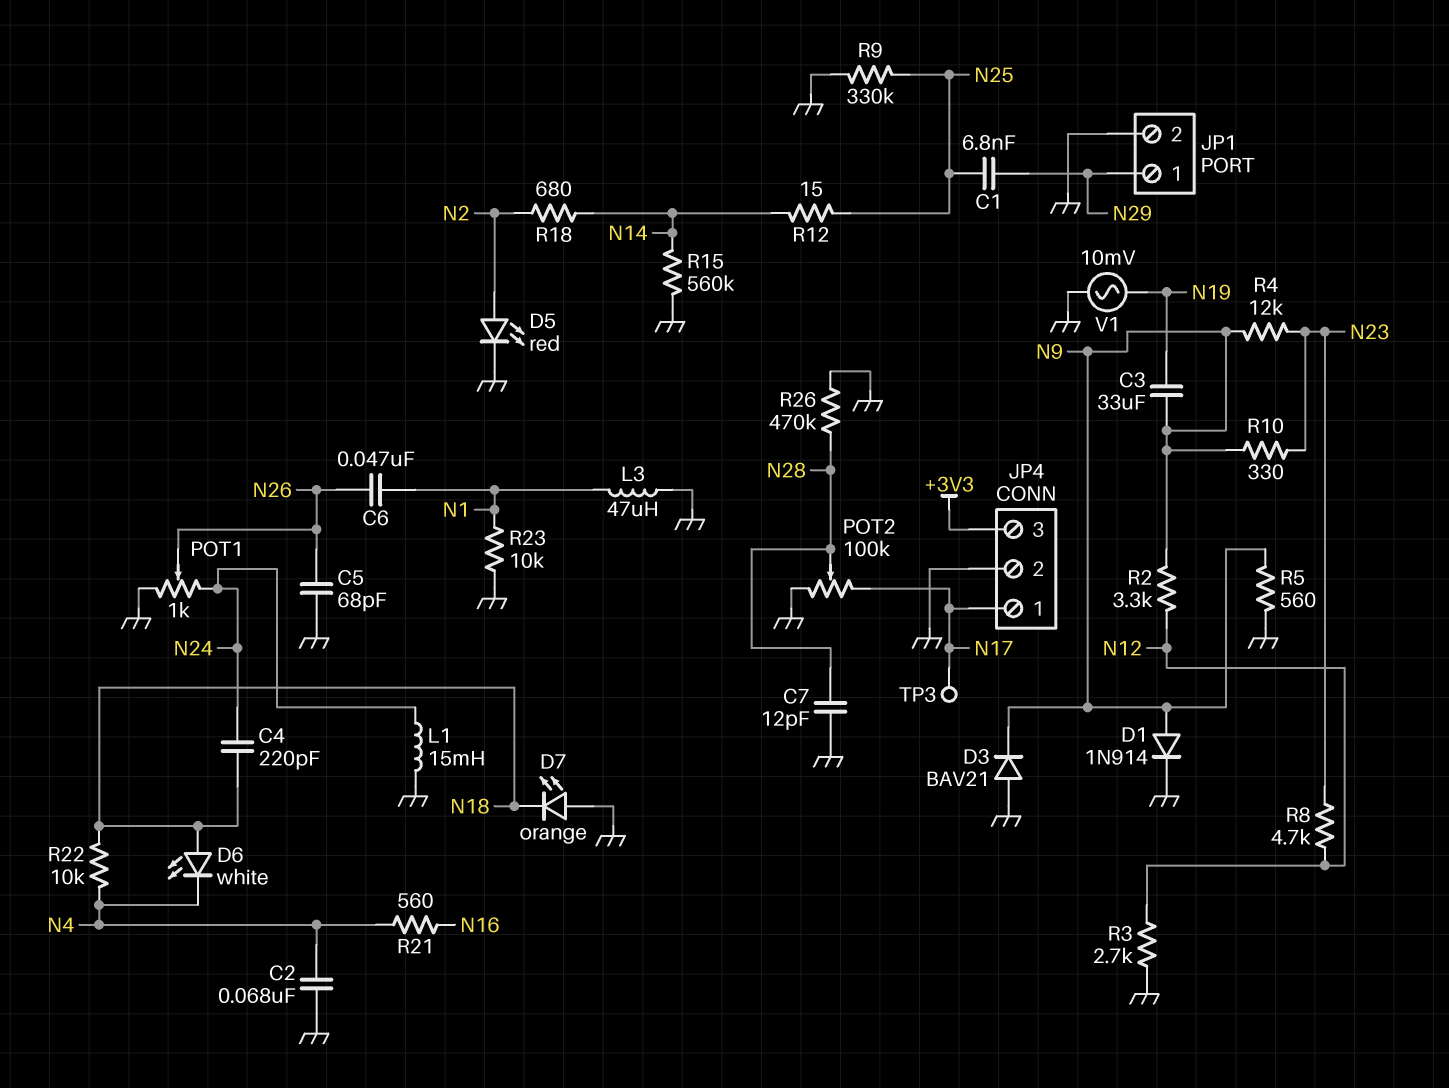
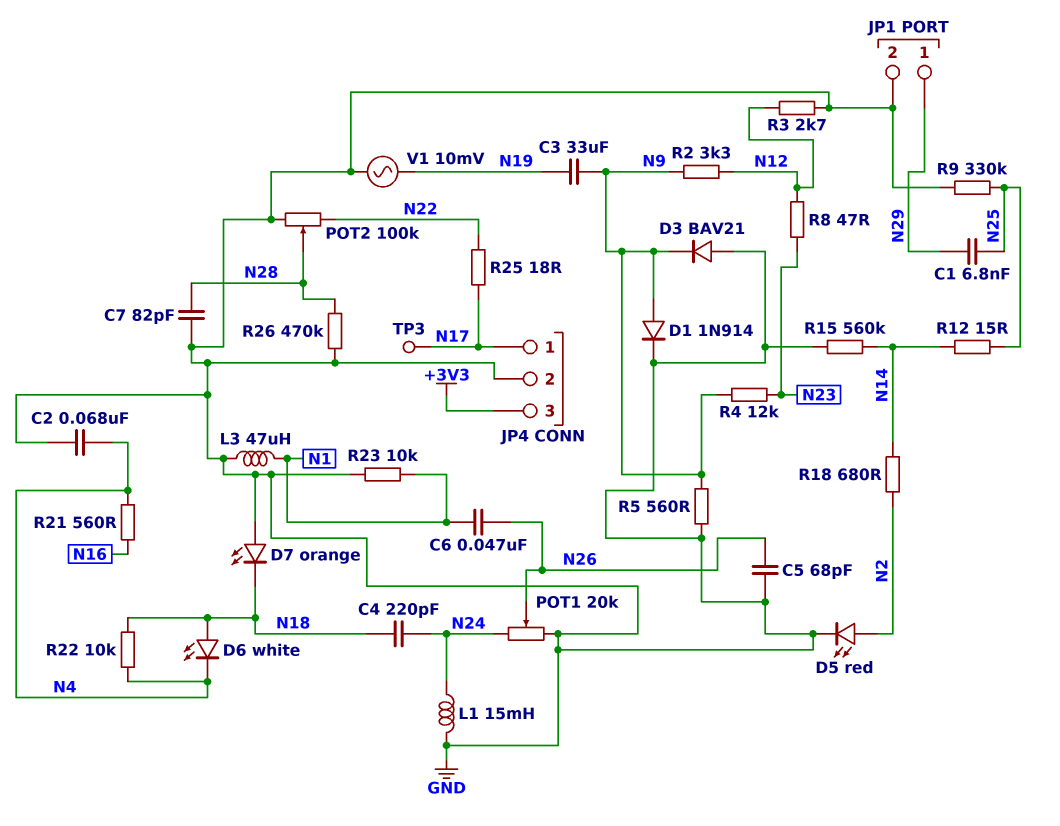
C7: 12pF (GND, N28) -> 82pF (GND, N28)
POT1: 1k (GND, N24, wiper N26) -> 20k (GND, N24, wiper N26)
POT2: 100k (GND, N17, wiper N28) -> 100k (GND, N22, wiper N28)
R8: 4.7k (N12, N23) -> 47 (N12, N23)
R10: 330 (N9, N23) -> none
R25: none -> 18 (N17, N22)

